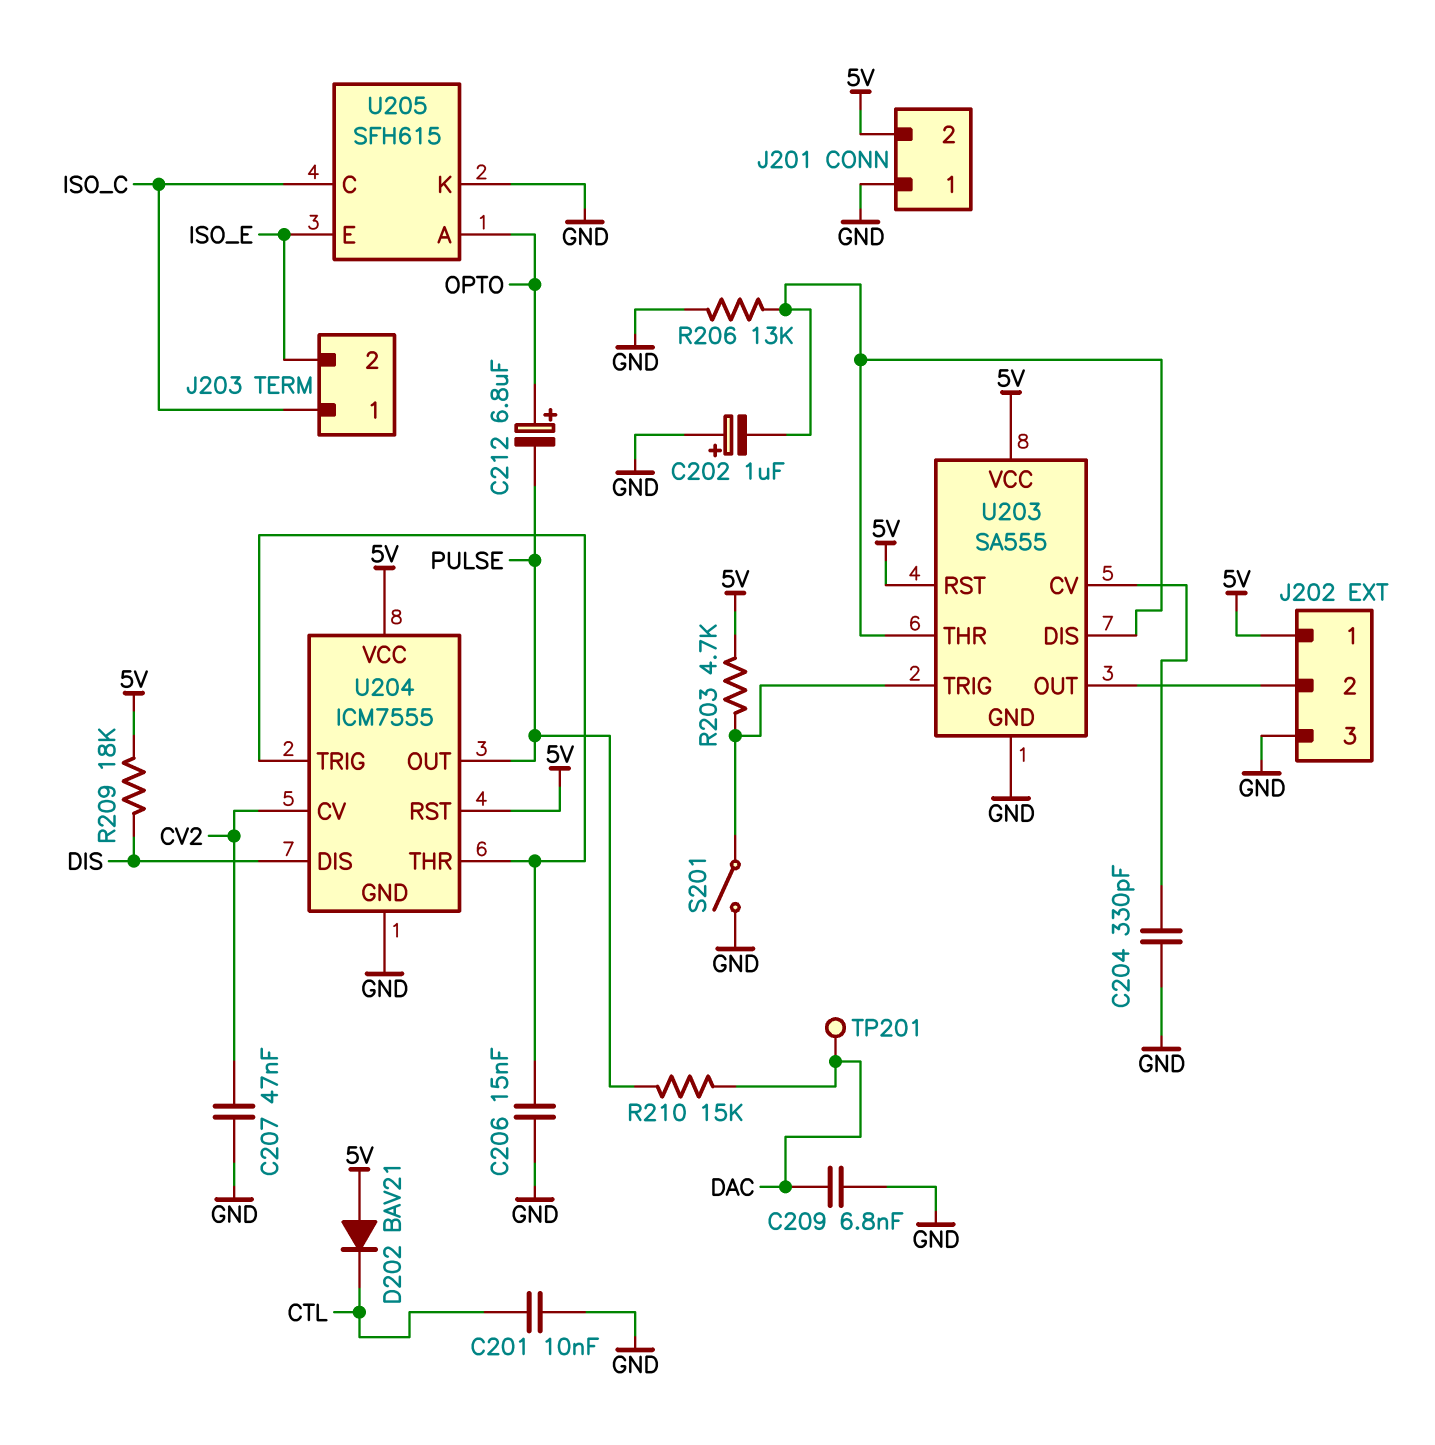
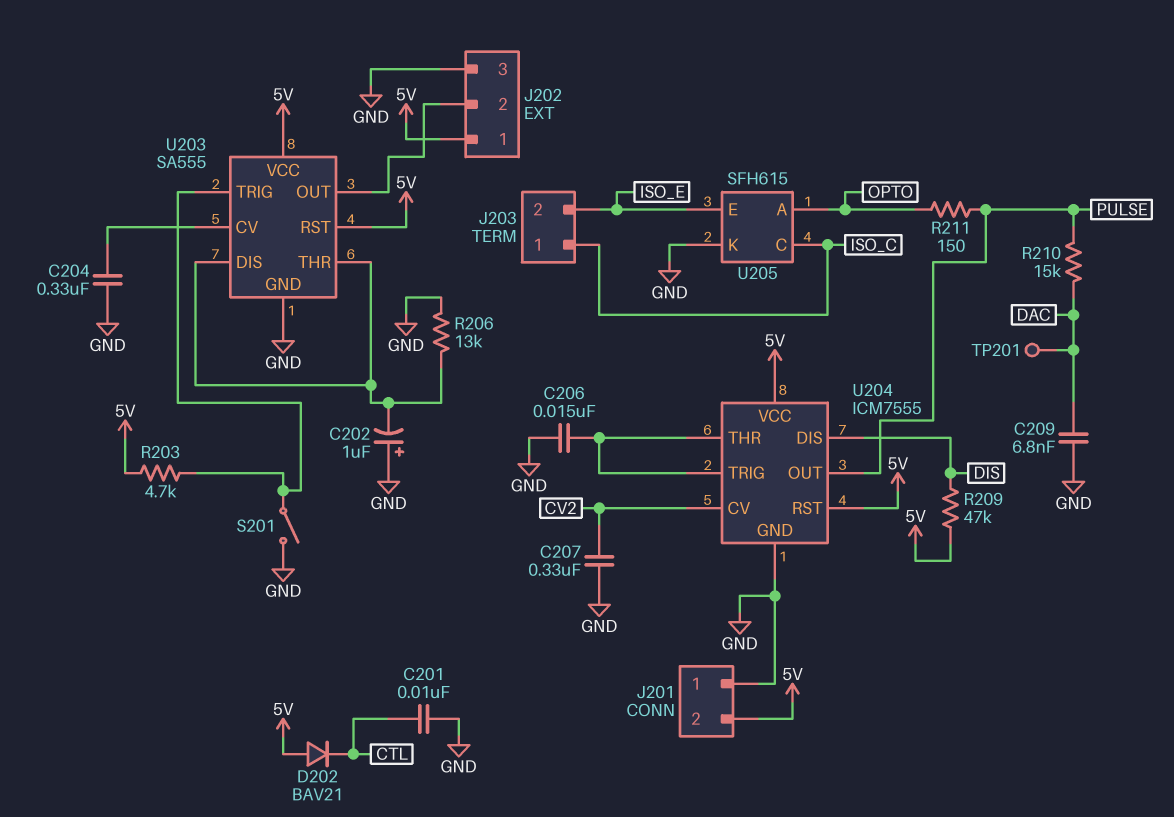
C204: 330pF (GND, U203/CV) -> 330nF (GND, U203/CV)
C207: 47nF (CV2, GND) -> 330nF (CV2, GND)
C212: 6.8uF (plus OPTO, minus PULSE) -> none
R209: 18k (5V, DIS) -> 47k (5V, DIS)
R211: none -> 150 (OPTO, PULSE)

